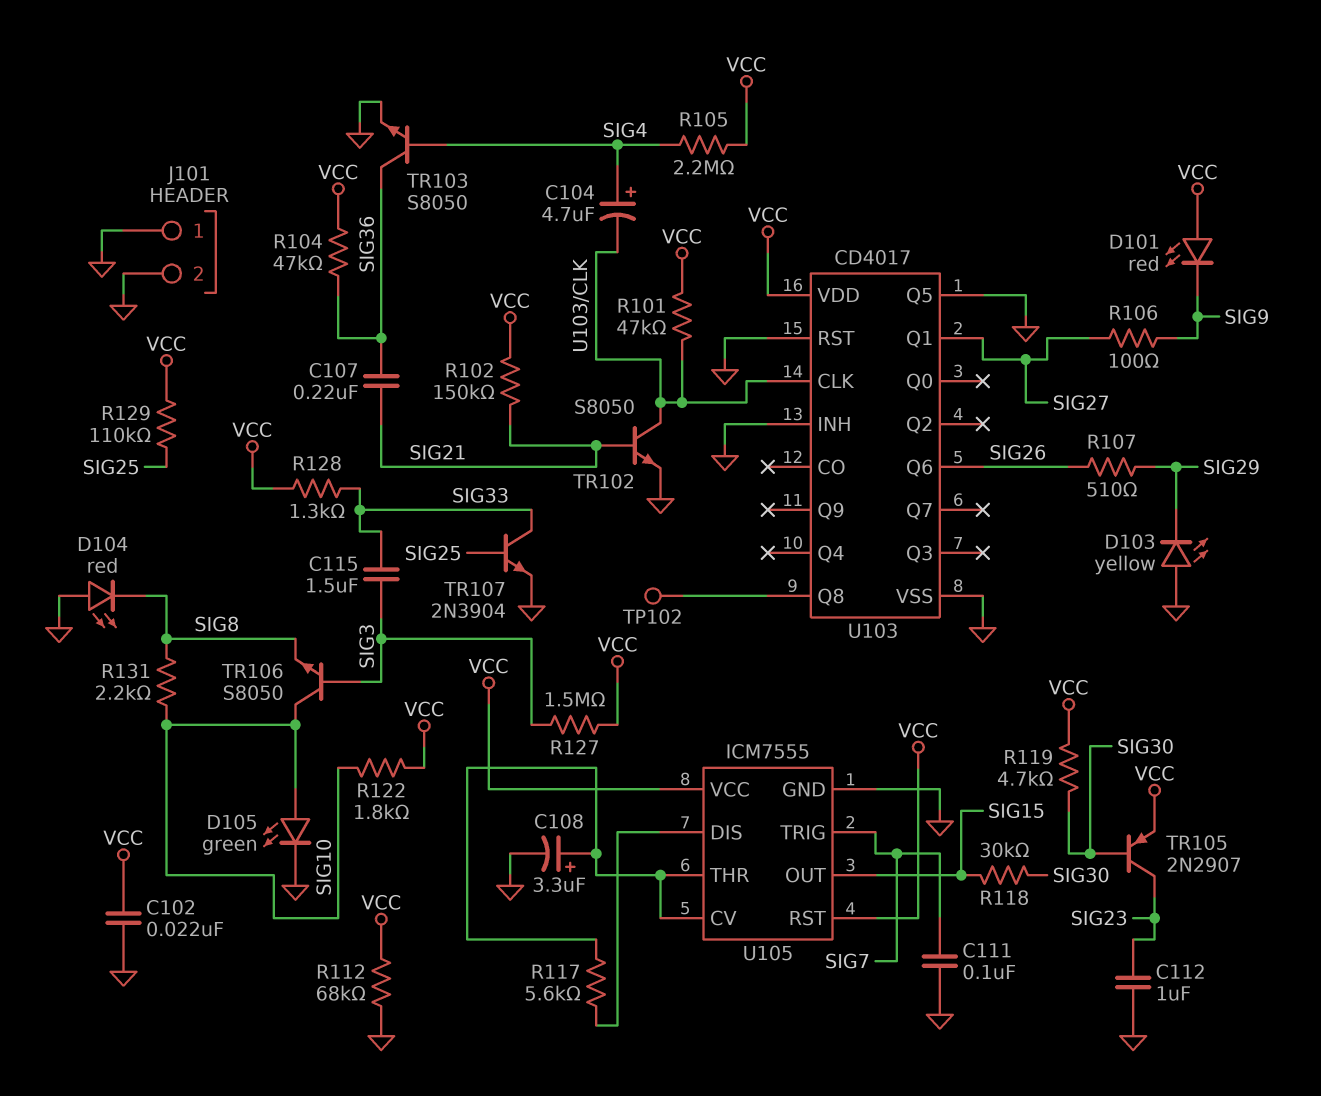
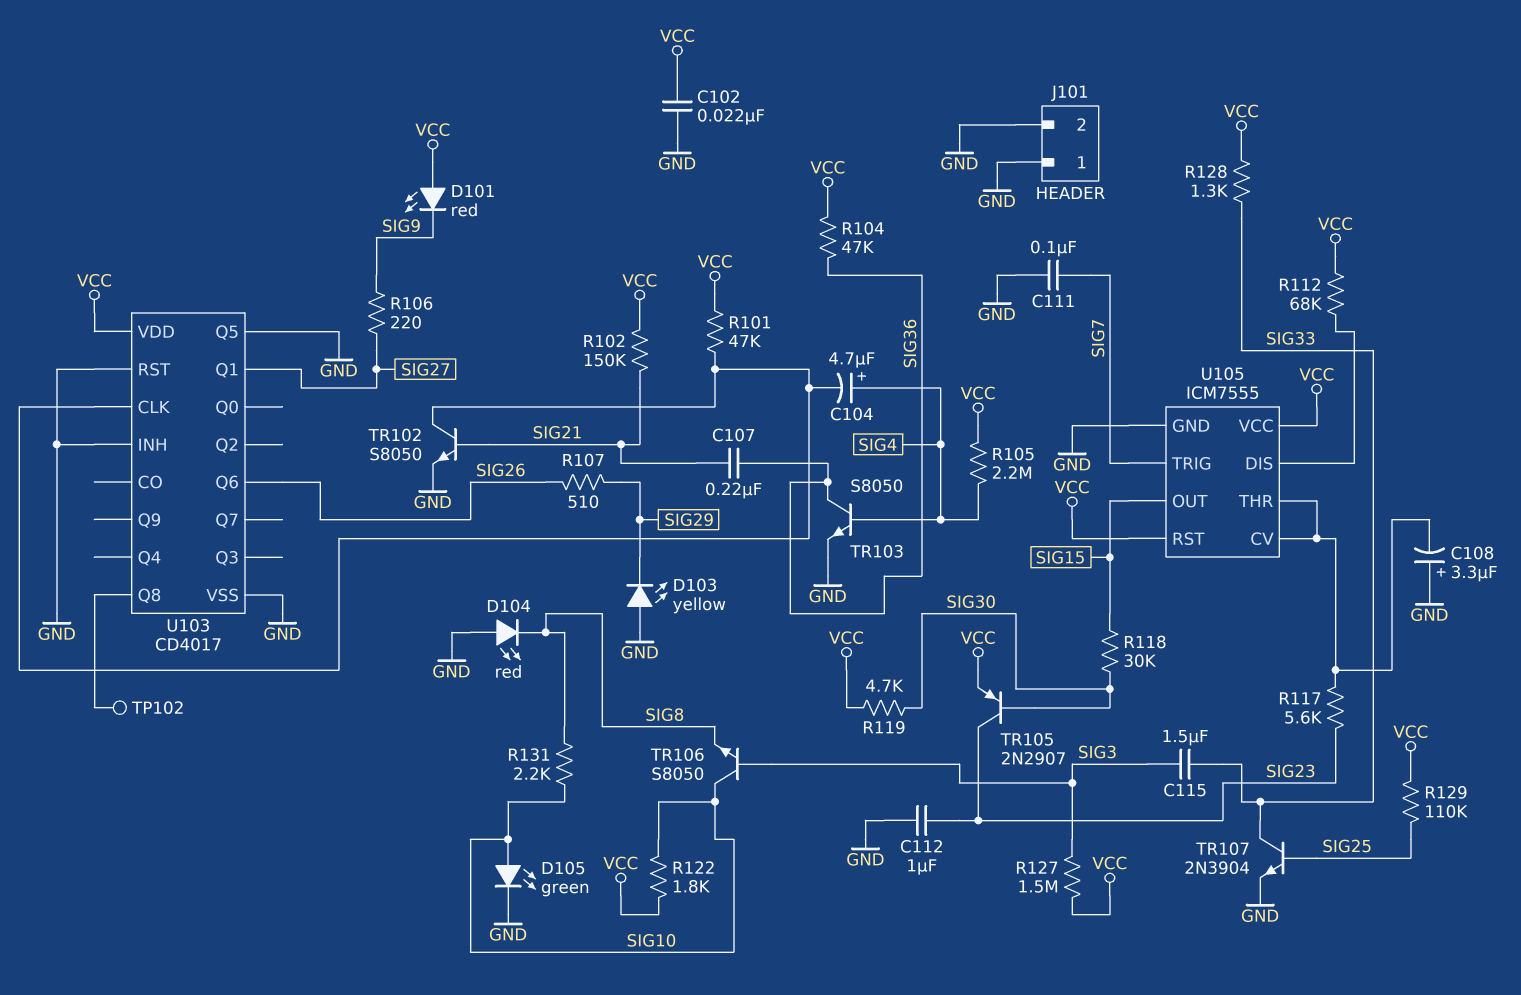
C108: 3.3uF (plus U105/CV, minus GND) -> 3.3uF (plus GND, minus U105/CV)
R106: 100 (SIG9, SIG27) -> 220 (SIG9, SIG27)
R112: 68k (GND, VCC) -> 68k (U105/DIS, VCC)
R117: 5.6k (U105/CV, U105/DIS) -> 5.6k (SIG23, U105/CV)

